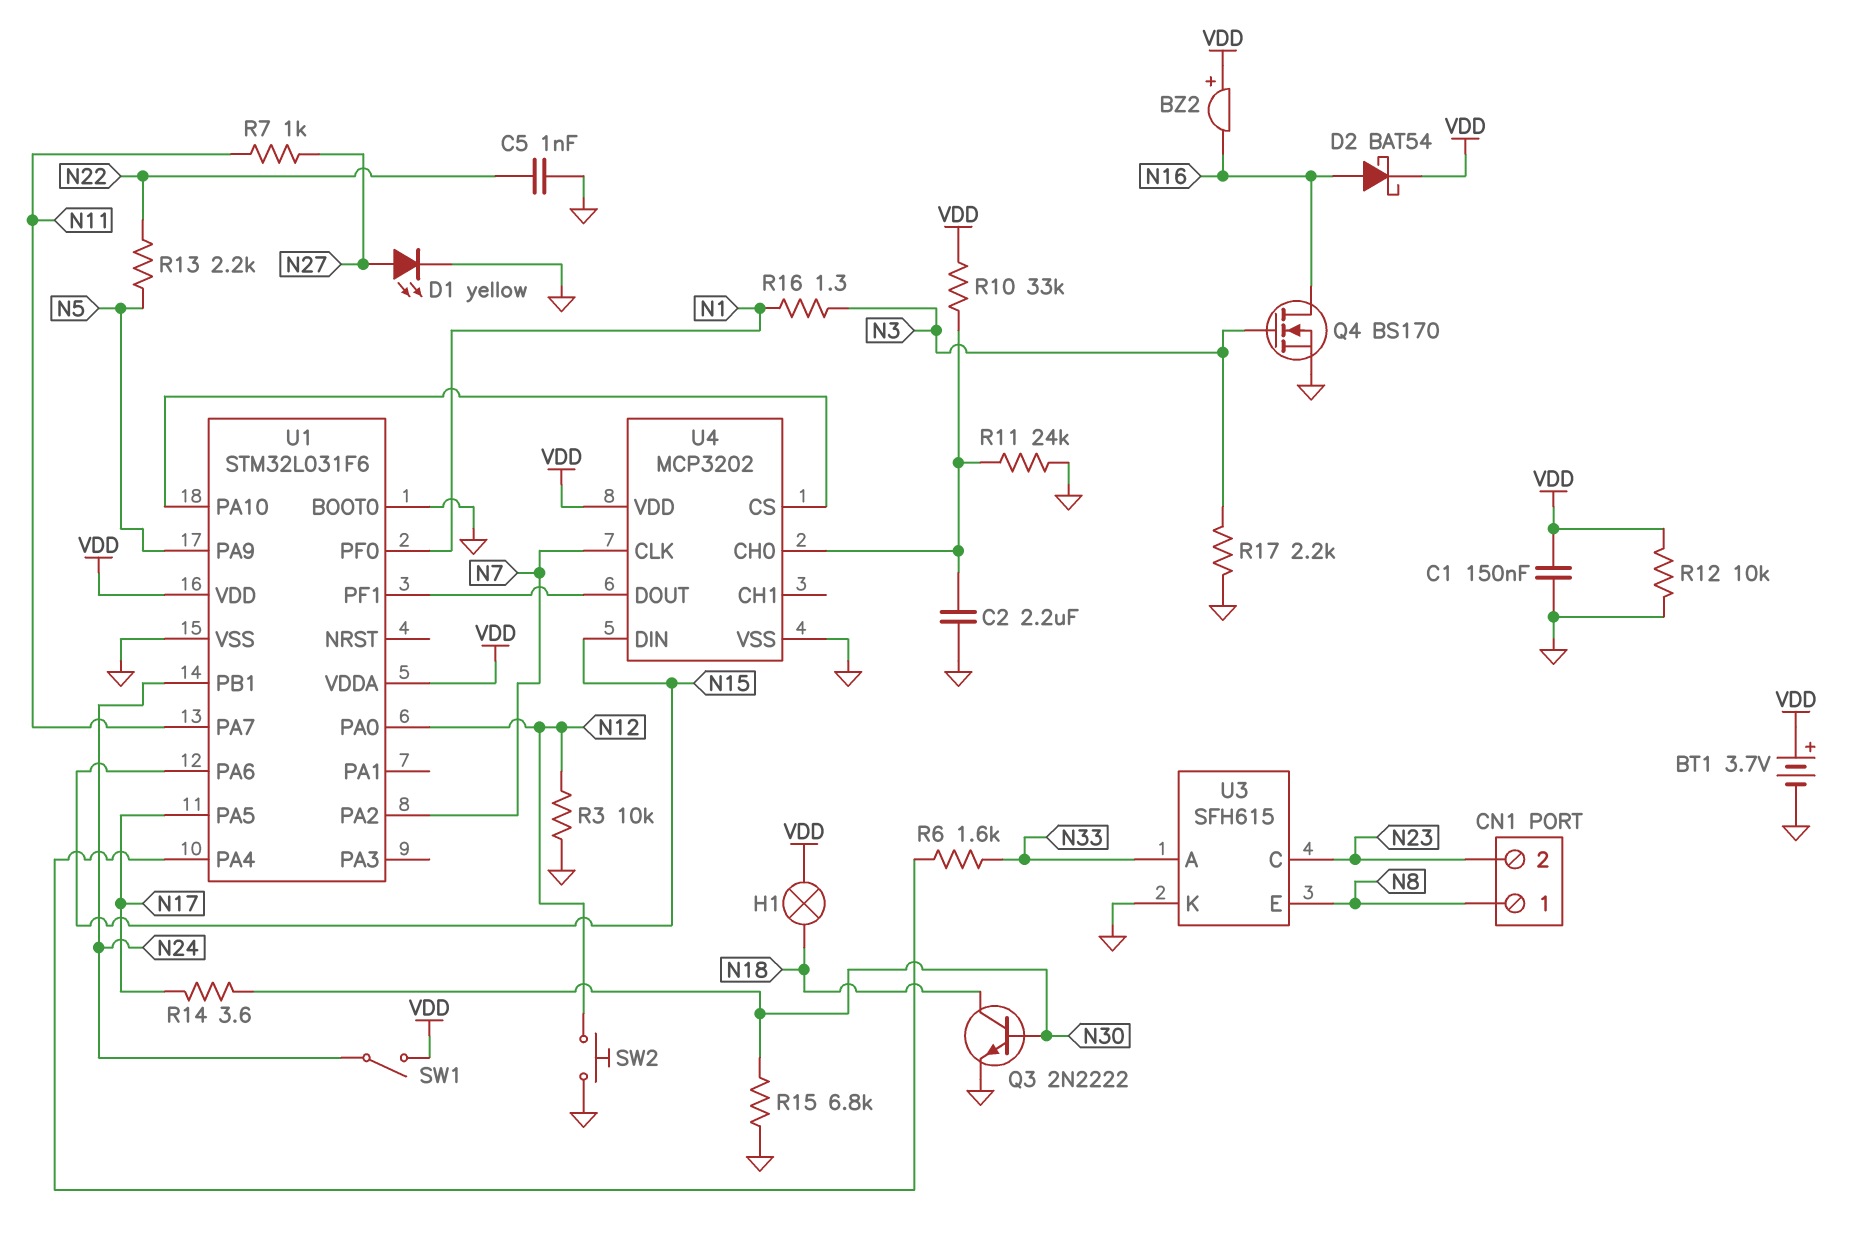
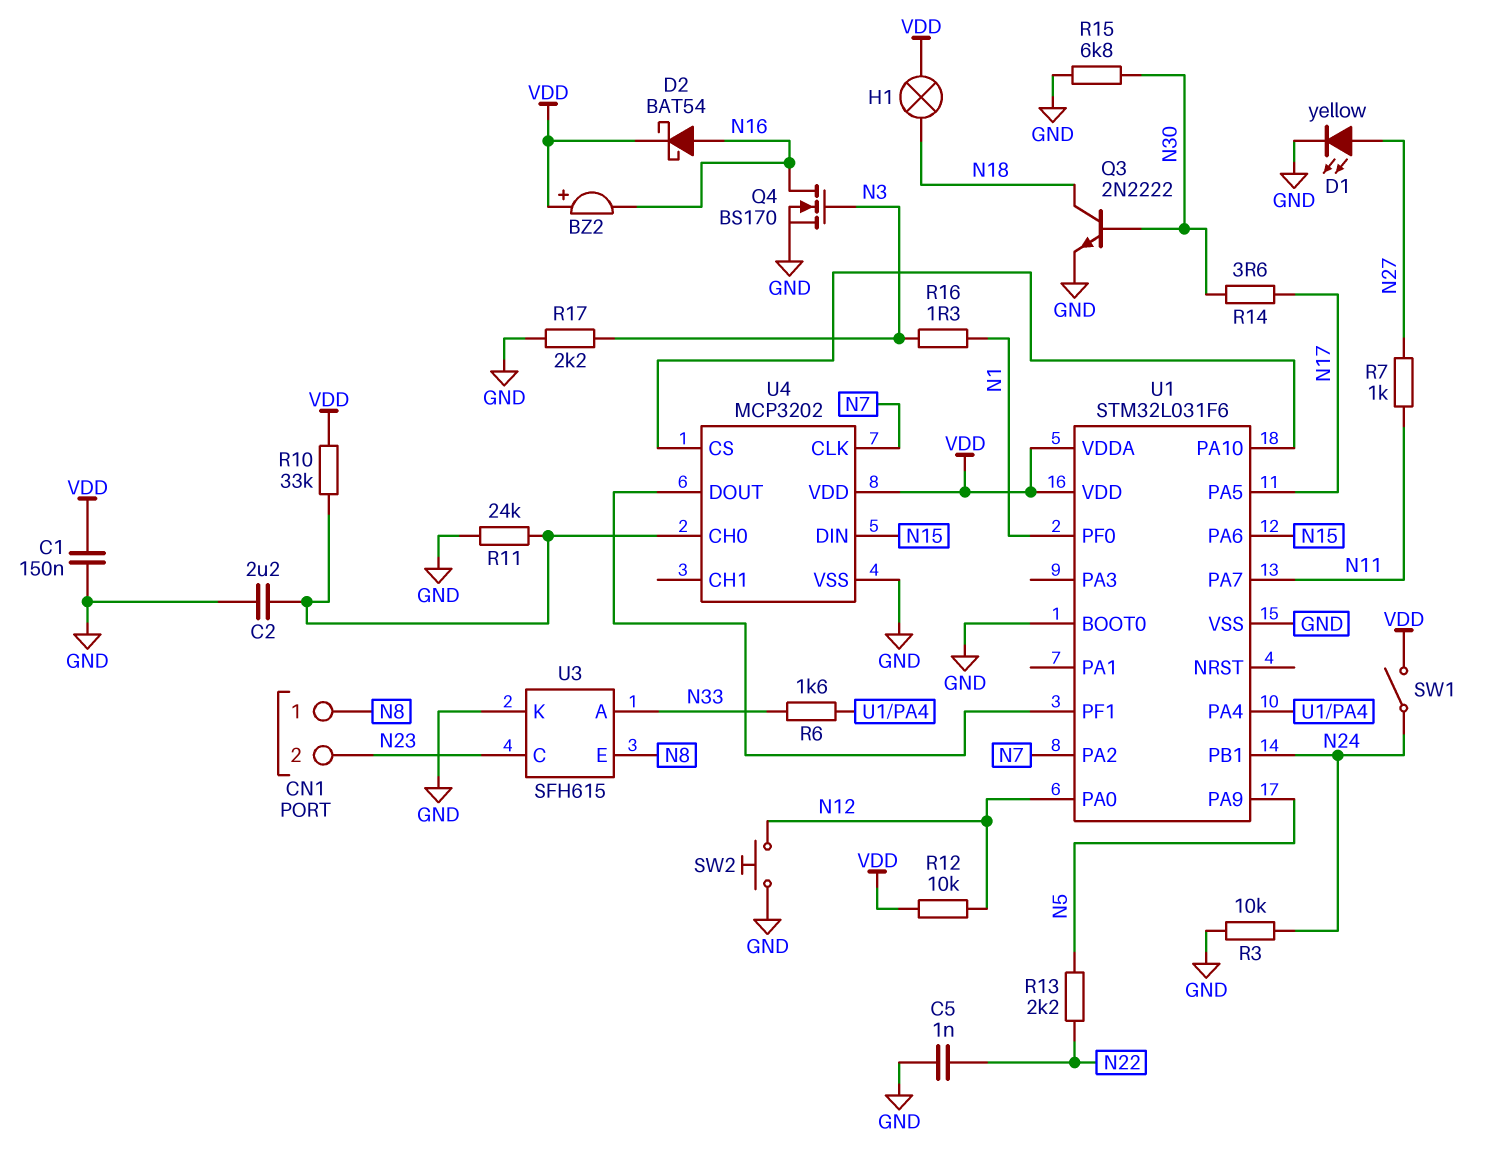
BT1: 3.7V (plus VDD, minus GND) -> none
R3: 10k (GND, N12) -> 10k (GND, N24)
R12: 10k (GND, VDD) -> 10k (N12, VDD)

